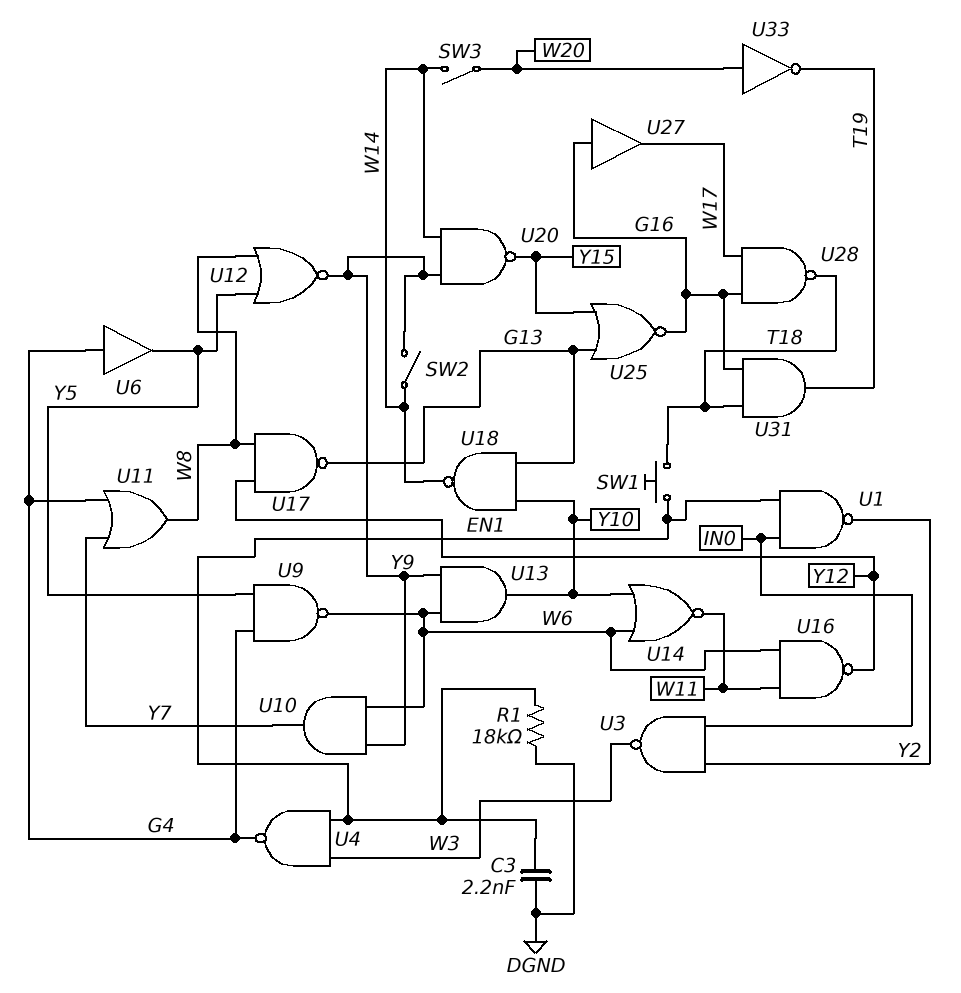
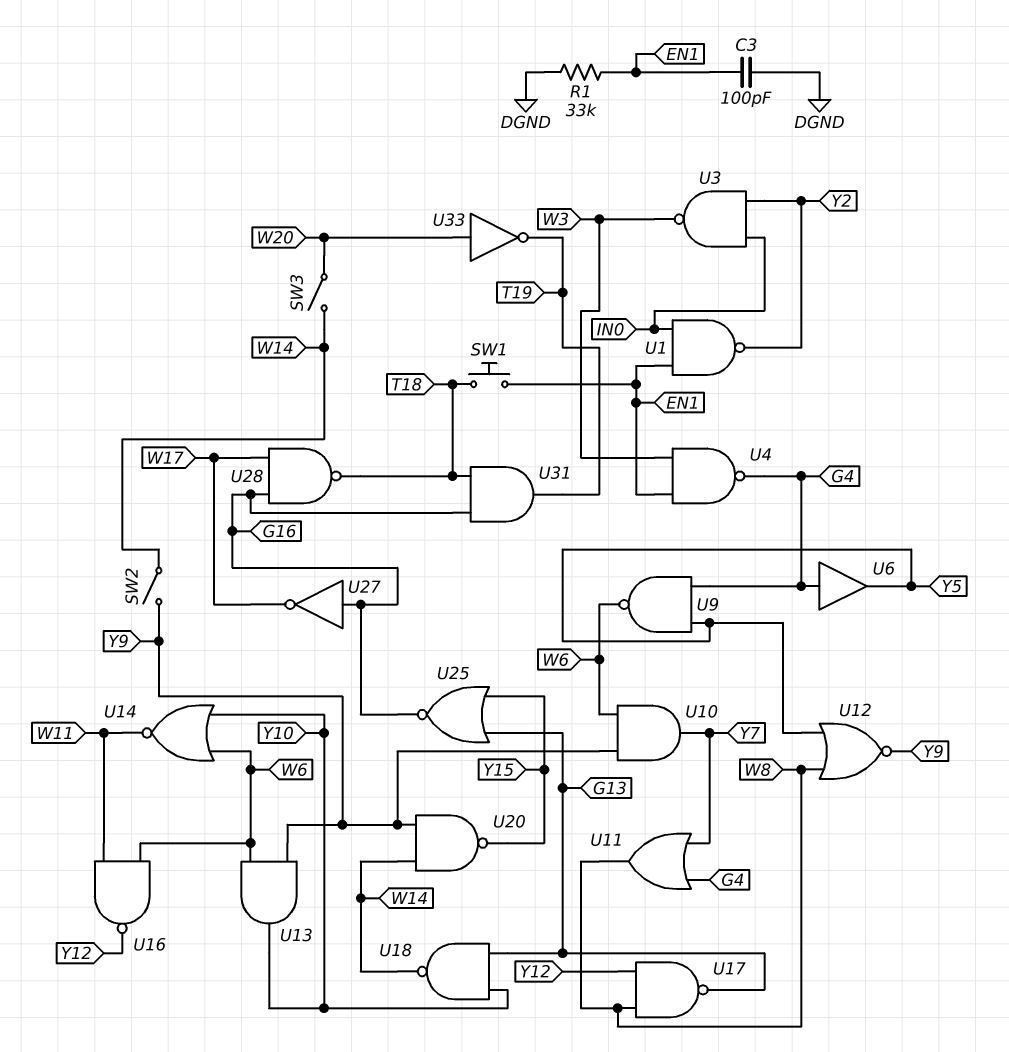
C3: 2.2nF (DGND, EN1) -> 100pF (DGND, EN1)
R1: 18k (DGND, EN1) -> 33k (DGND, EN1)
U27: buffer (in G16, out W17) -> NOT (in G16, out W17)

